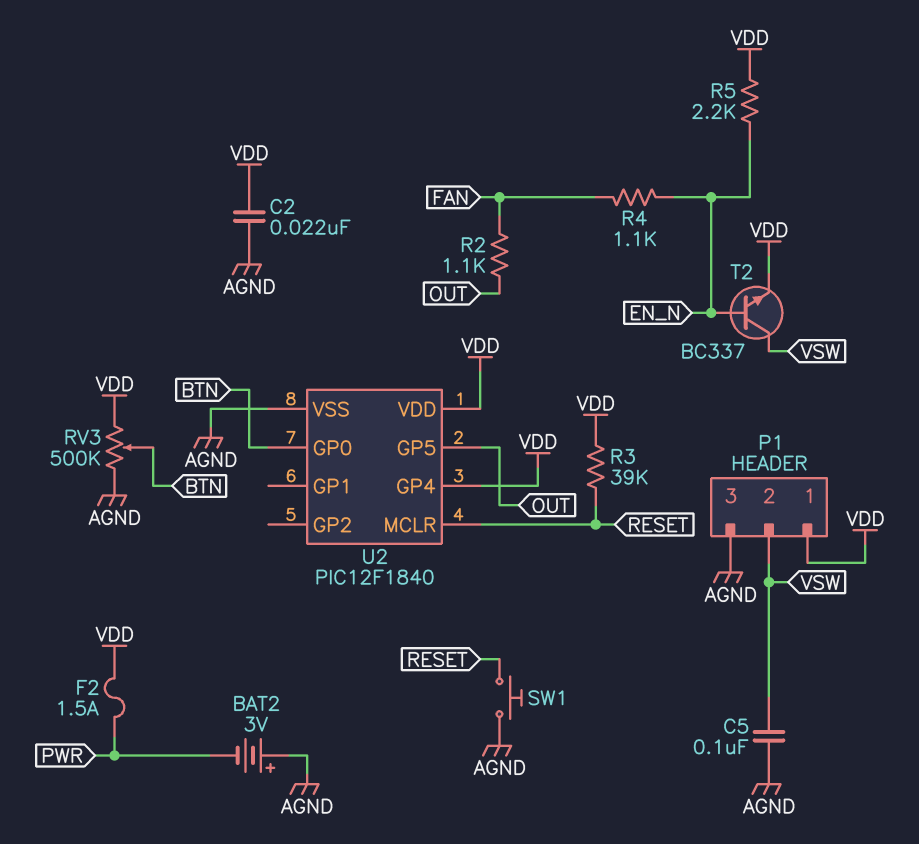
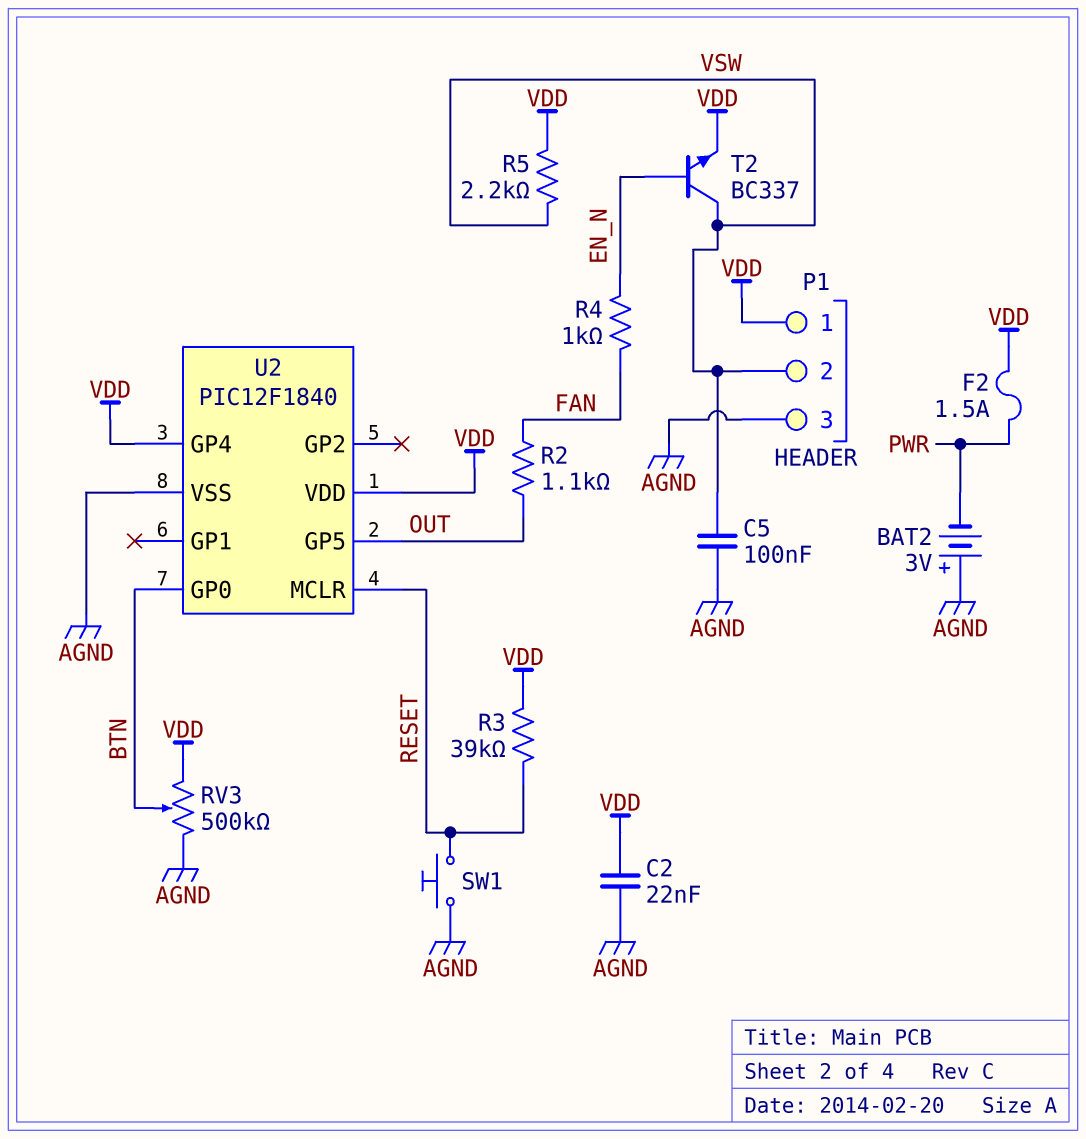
R4: 1.1k (EN_N, FAN) -> 1k (EN_N, FAN)
R5: 2.2k (EN_N, VDD) -> 2.2k (VDD, VSW)

